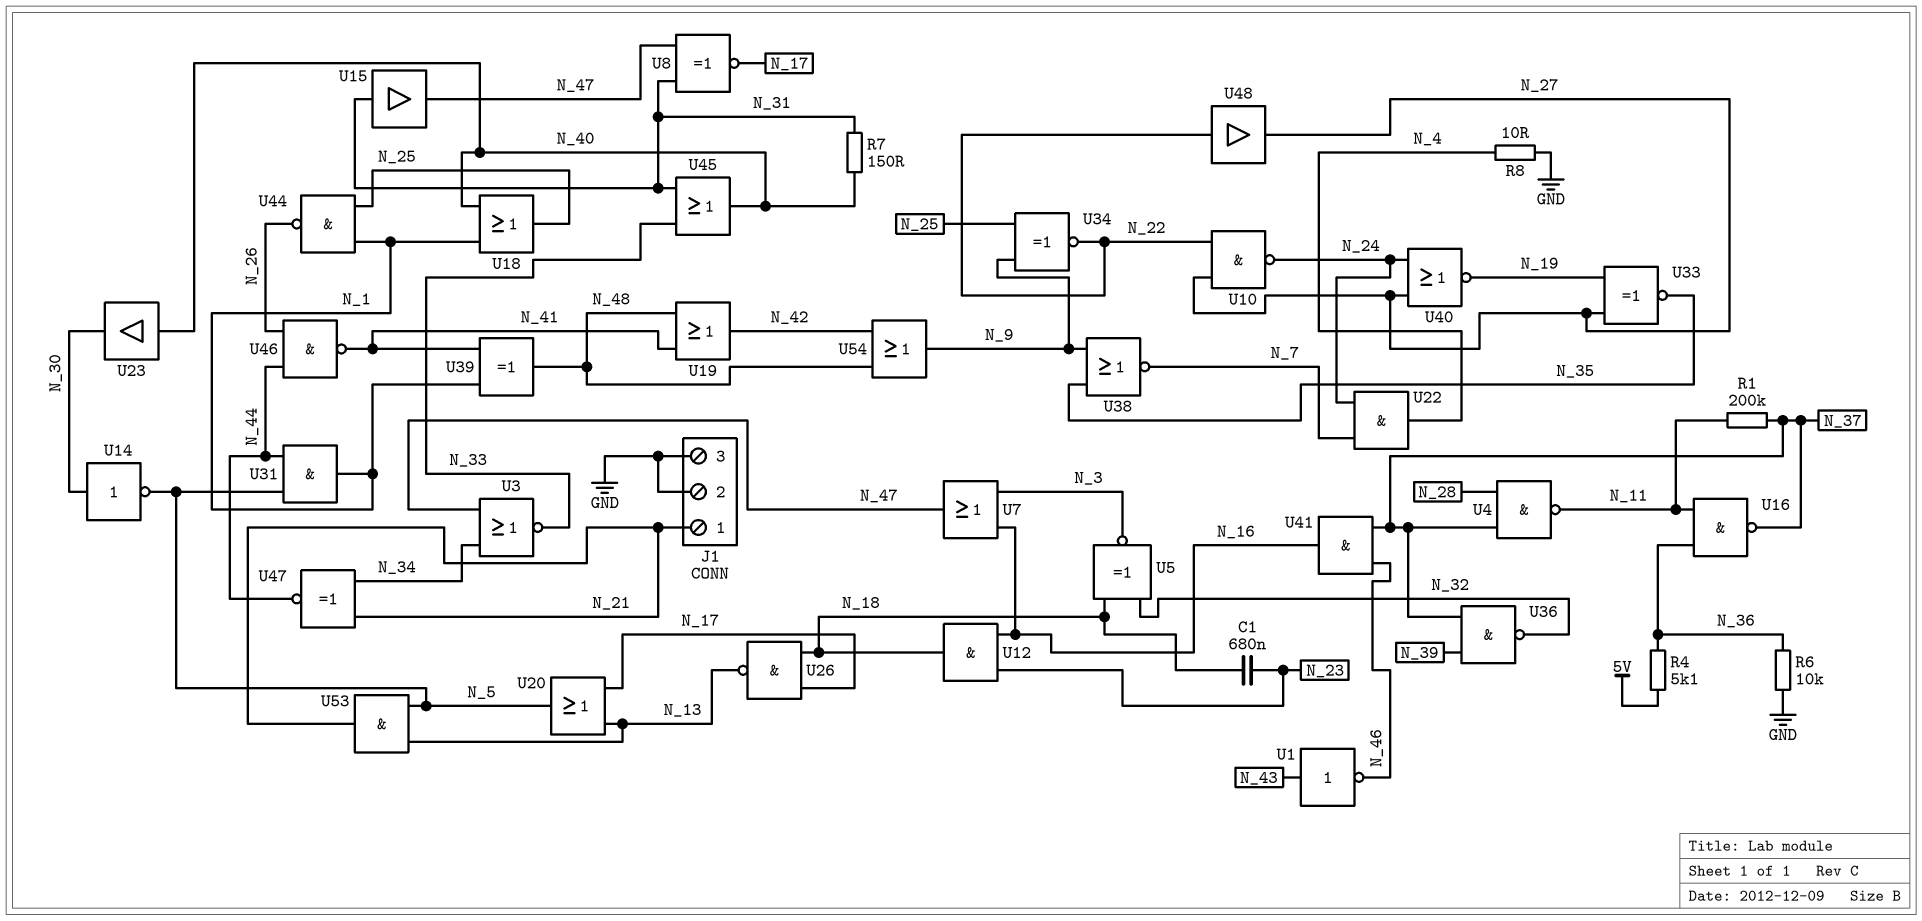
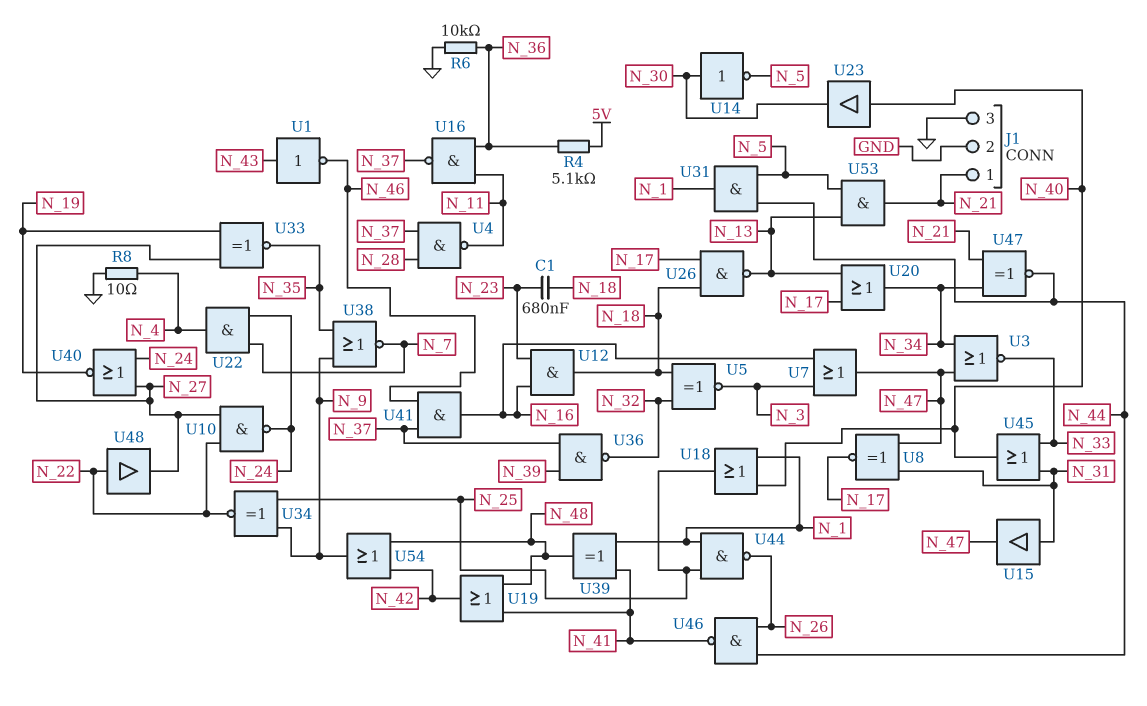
R1: 200k (N_11, N_37) -> none
R7: 150 (N_31, N_40) -> none
U20: OR (in N_13, in N_17, out N_5) -> OR (in N_13, in N_17, out N_34)

